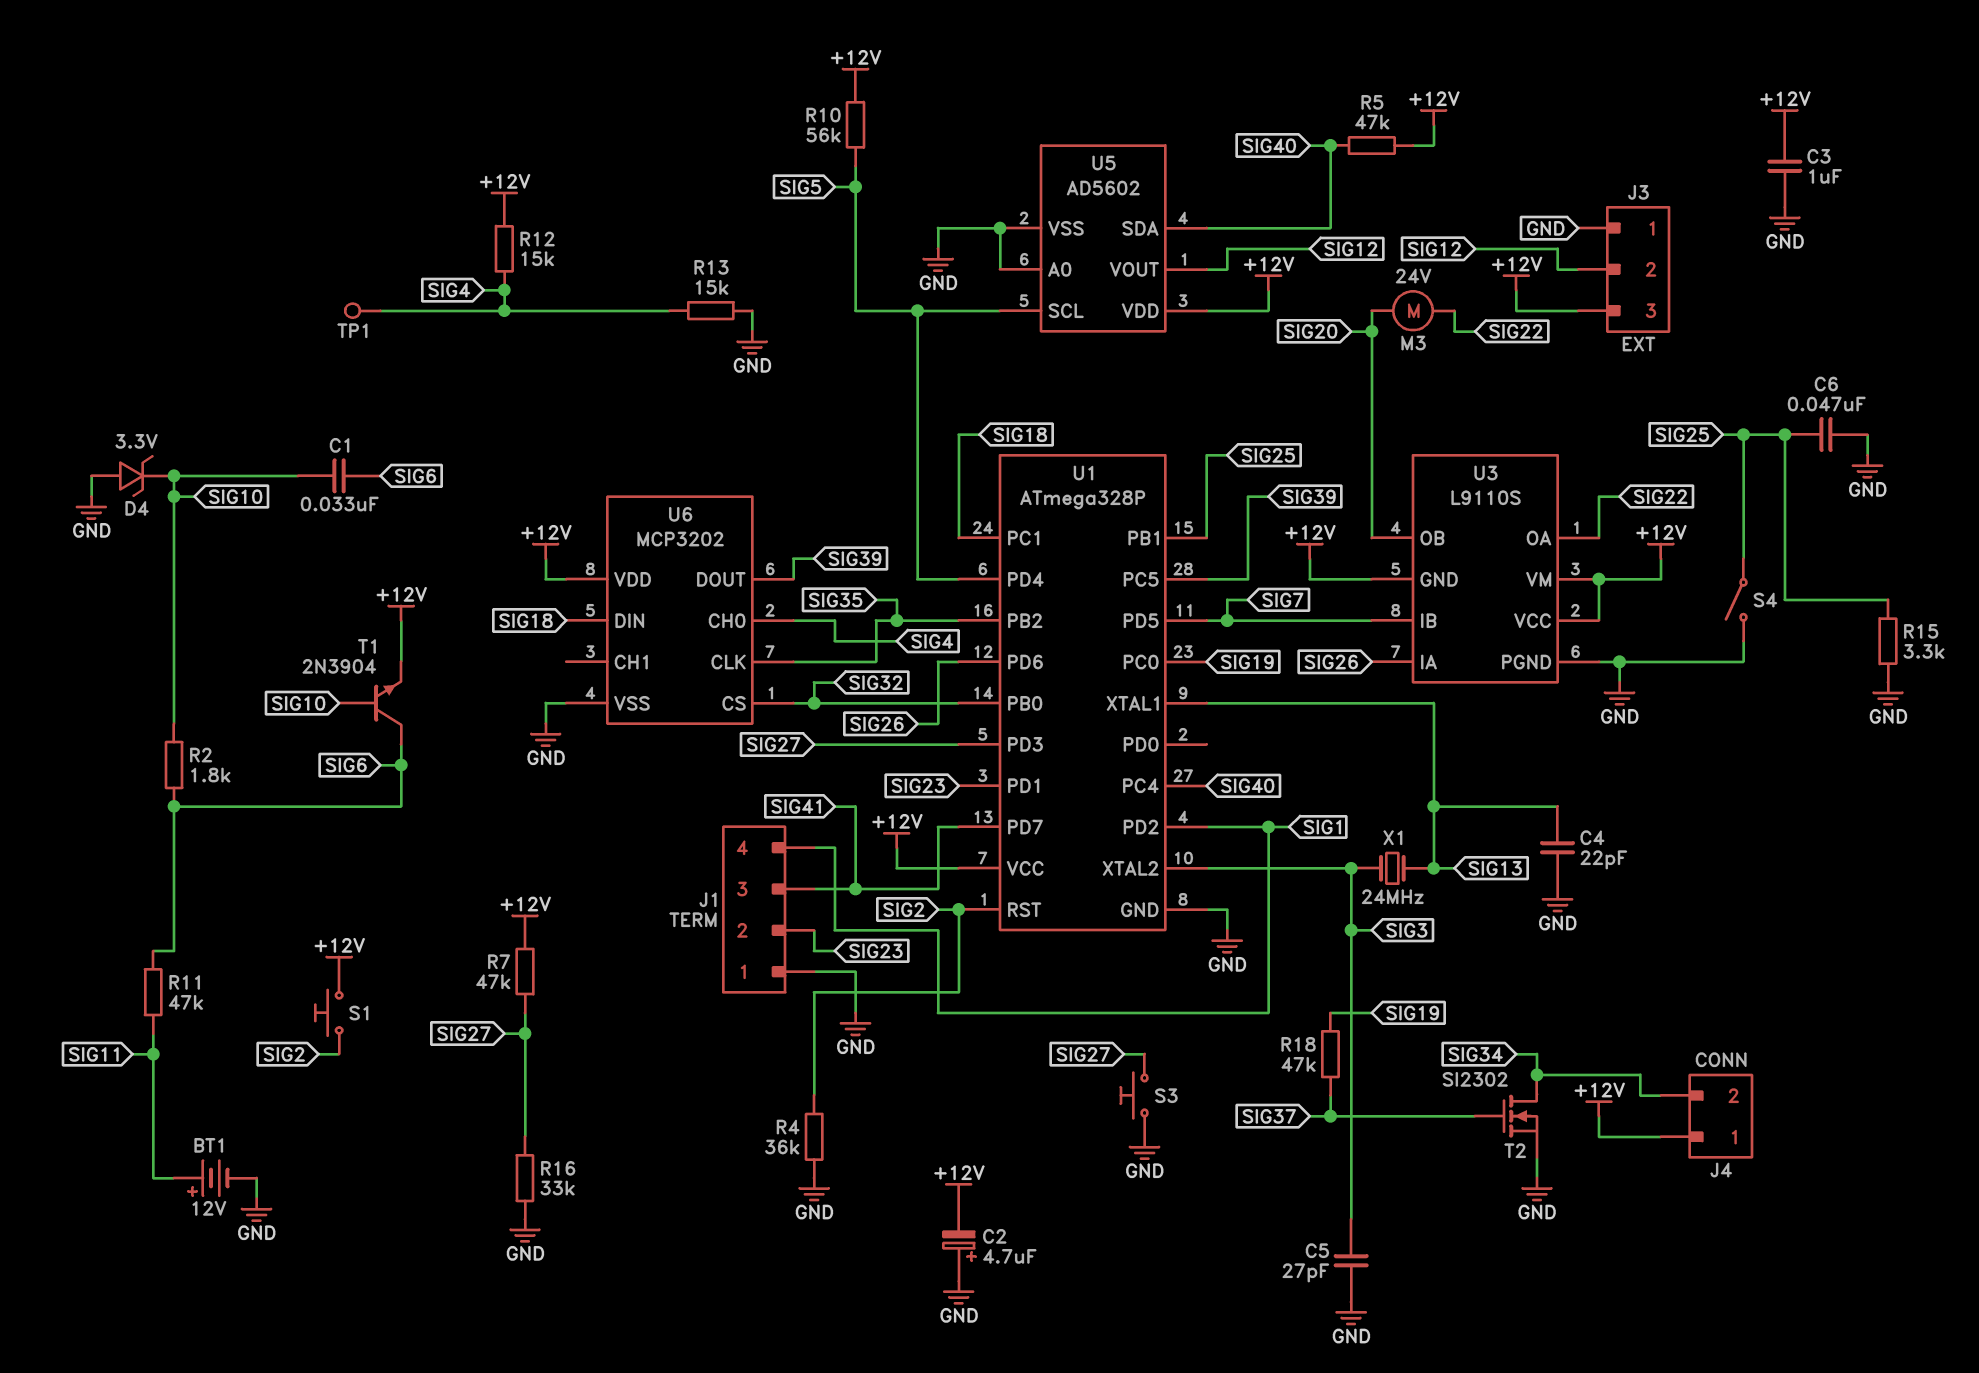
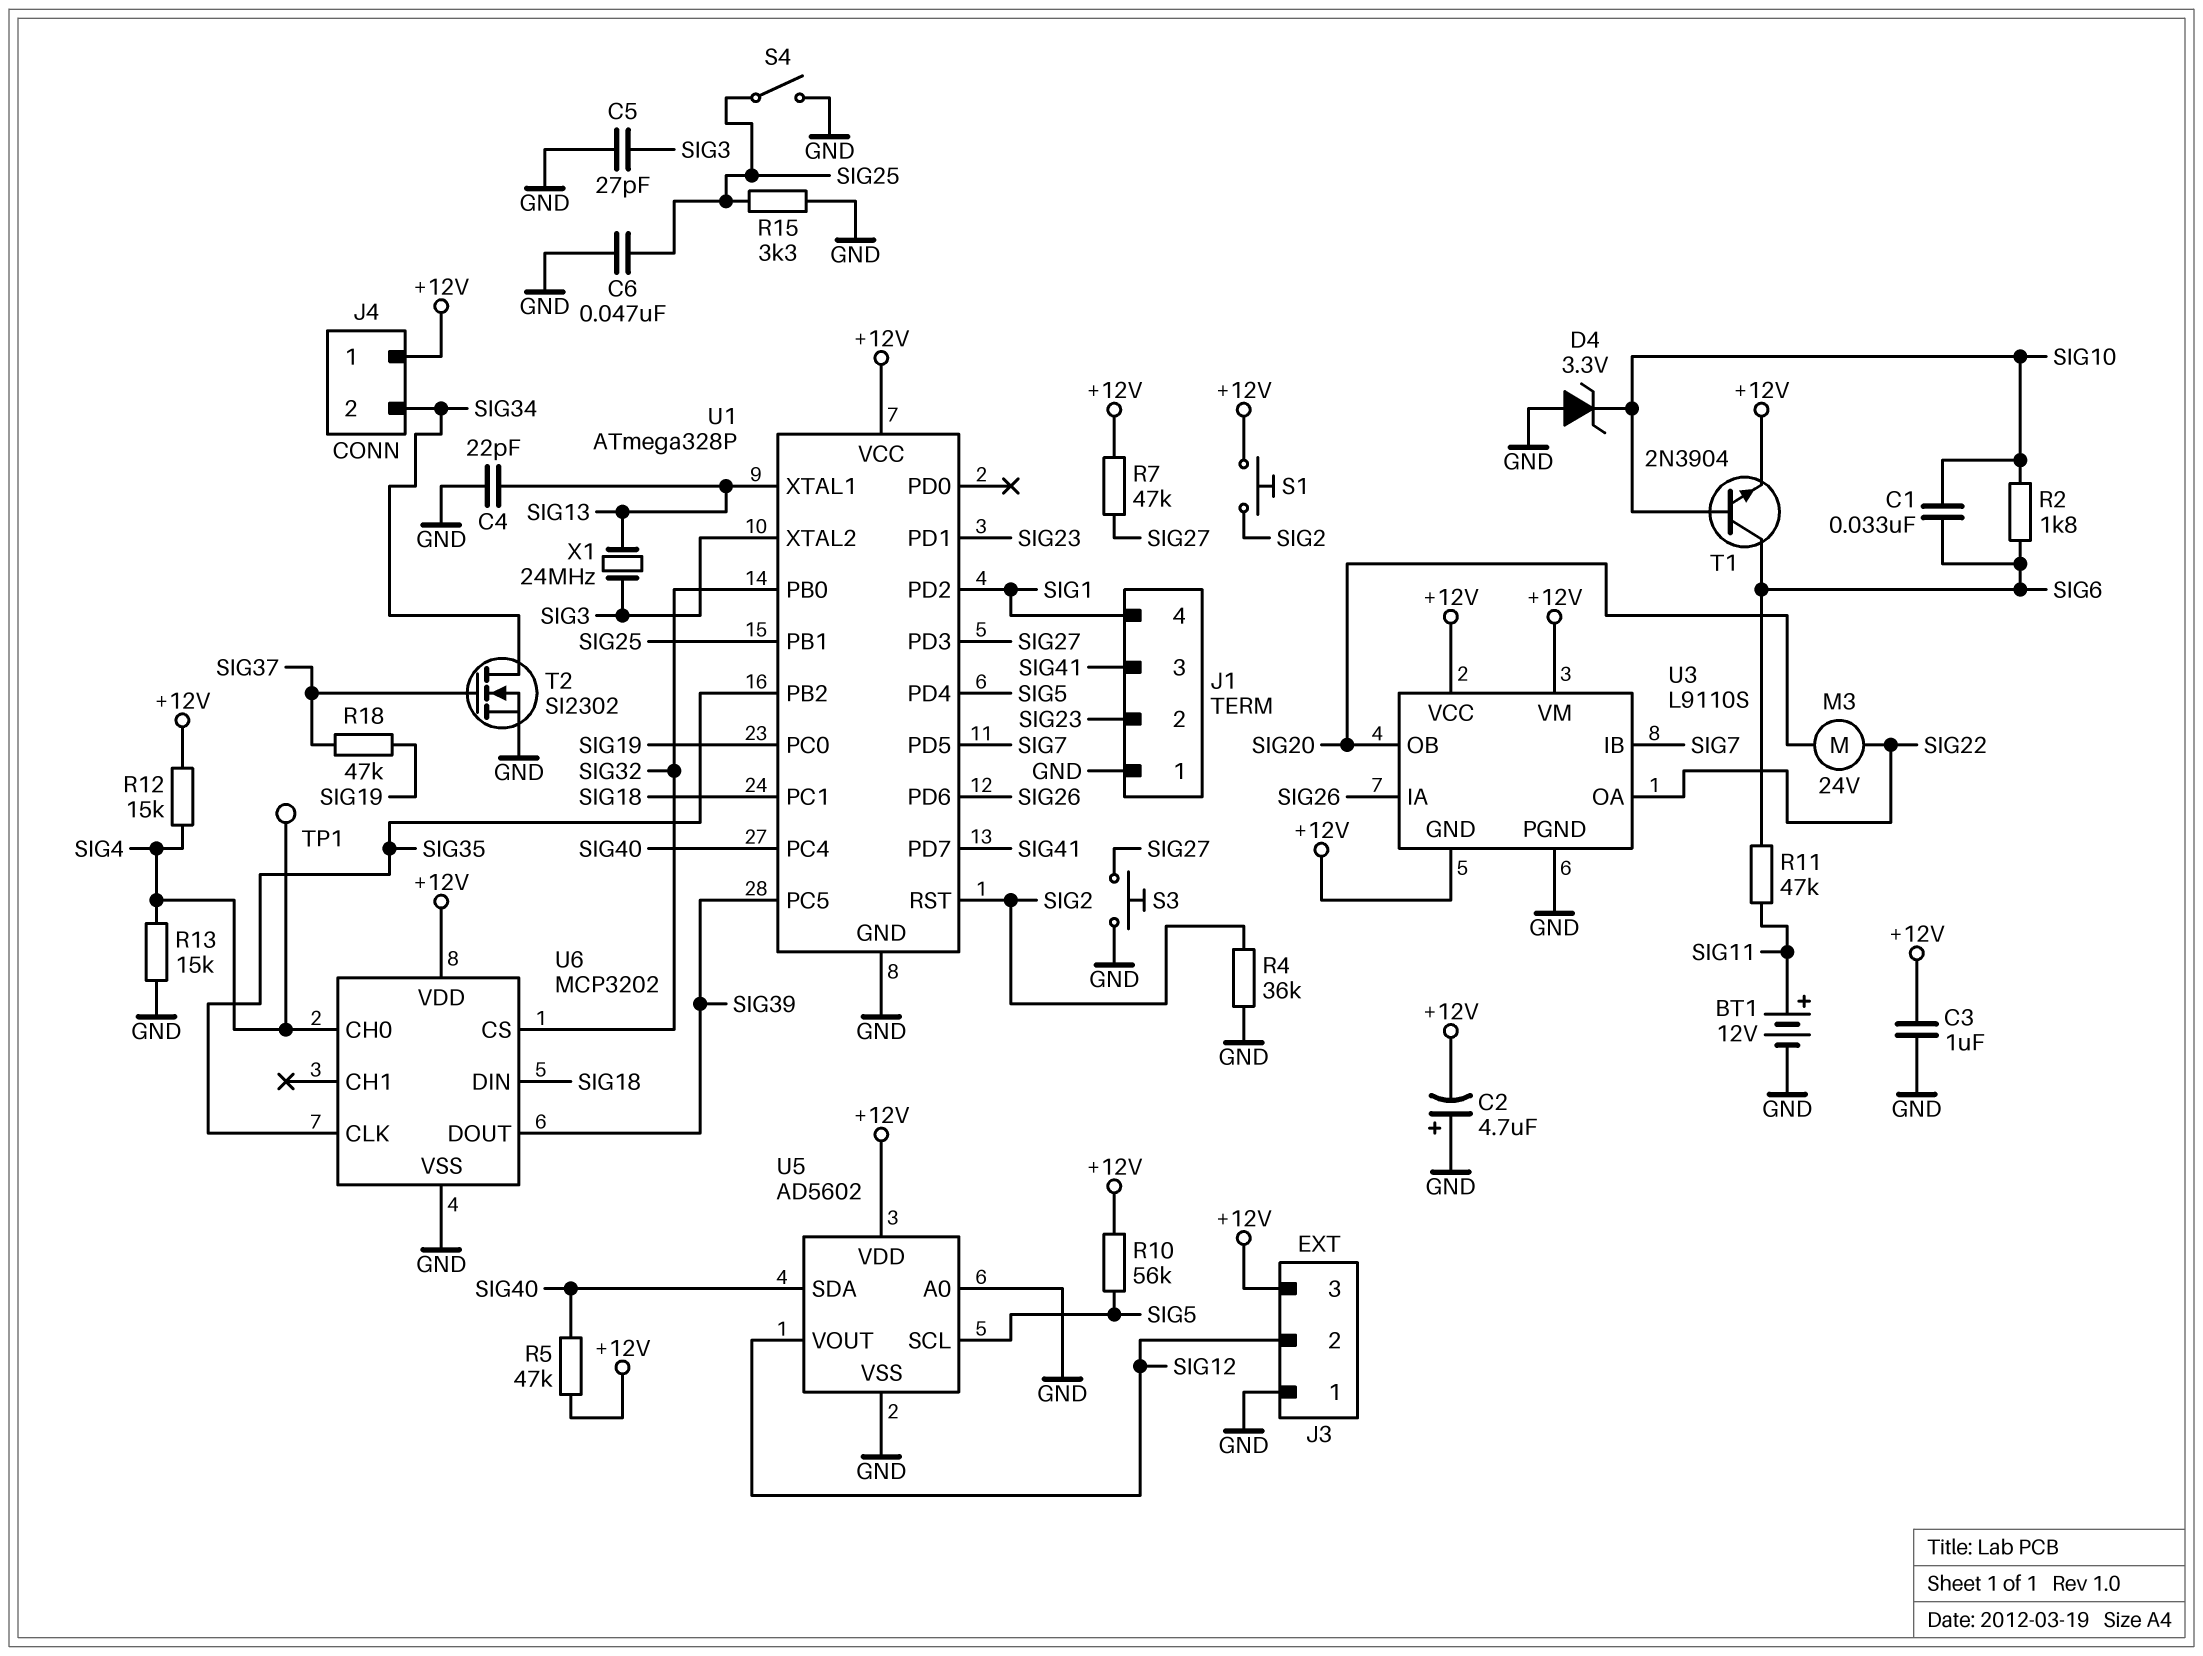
R16: 33k (GND, SIG27) -> none

